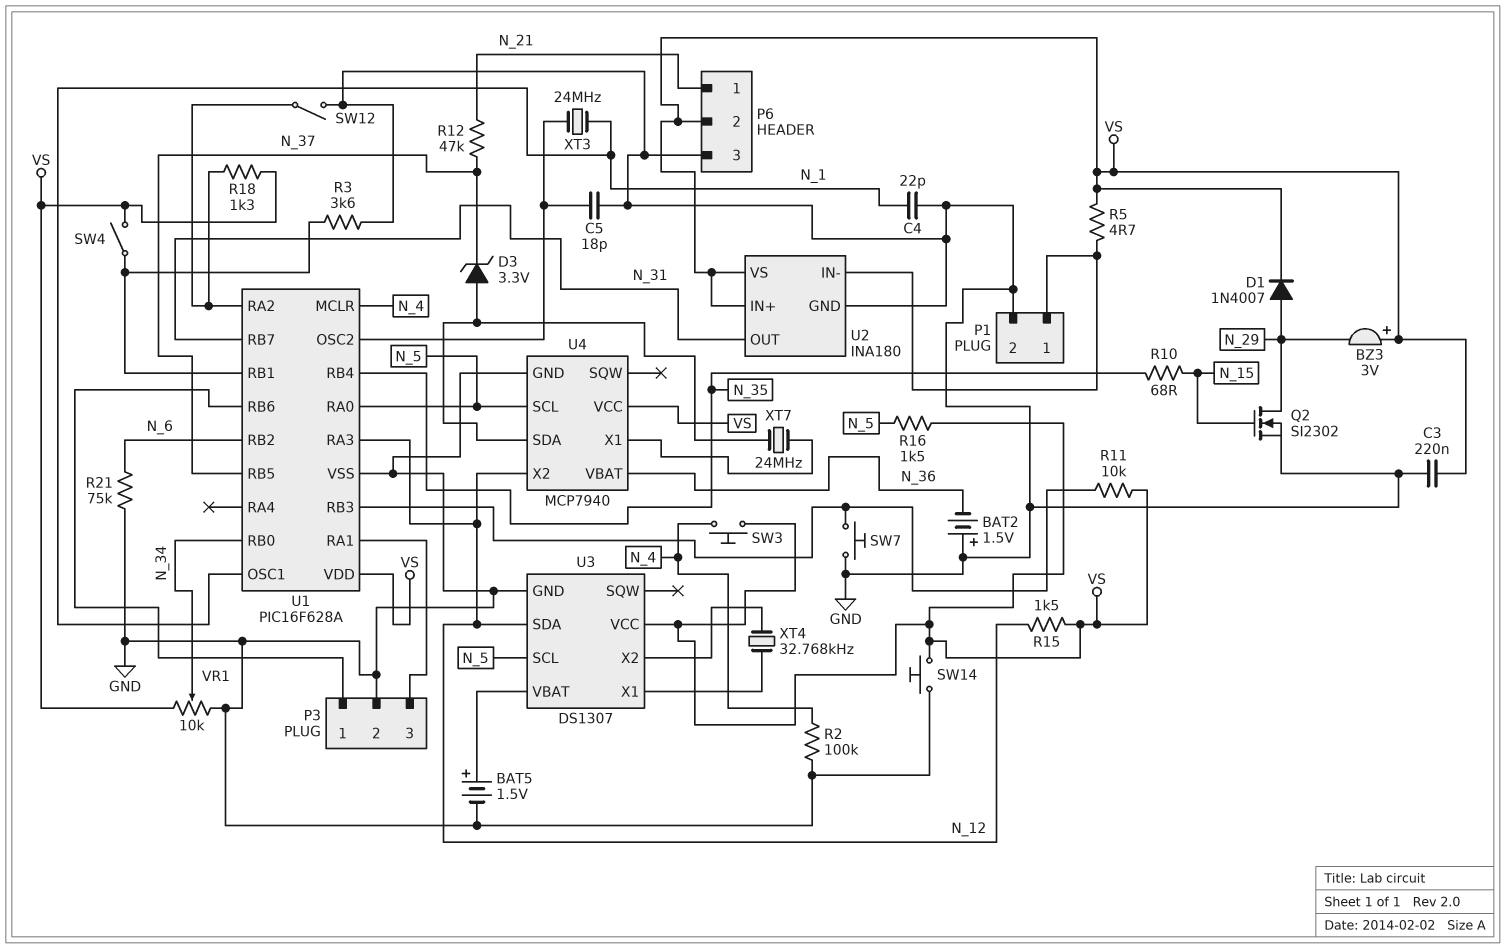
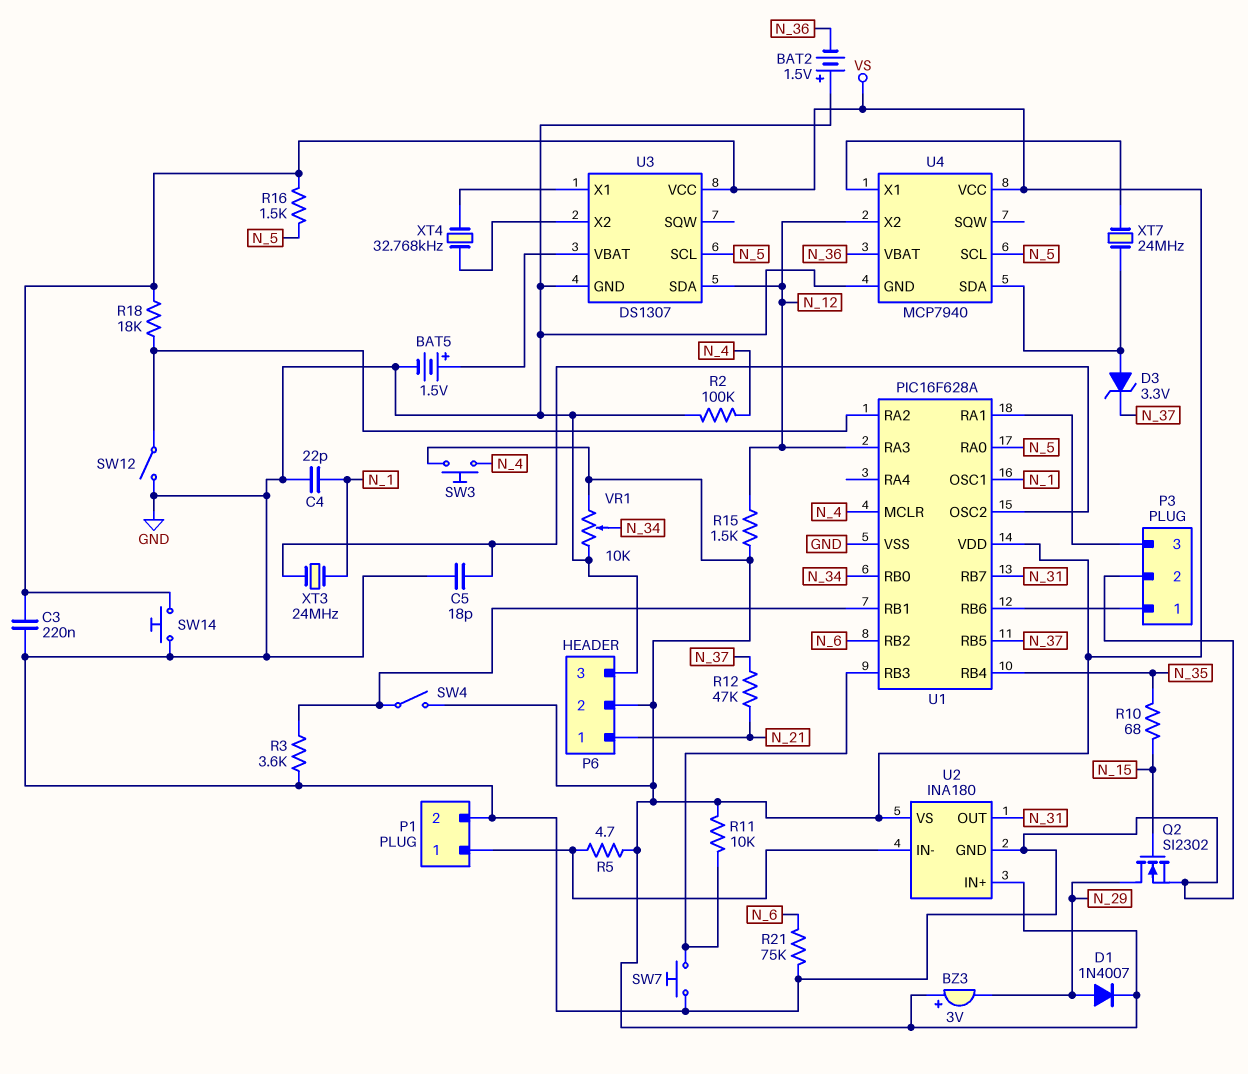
R18: 1.3k (U1/RA2, VS) -> 18k (U1/RA2, VS)

